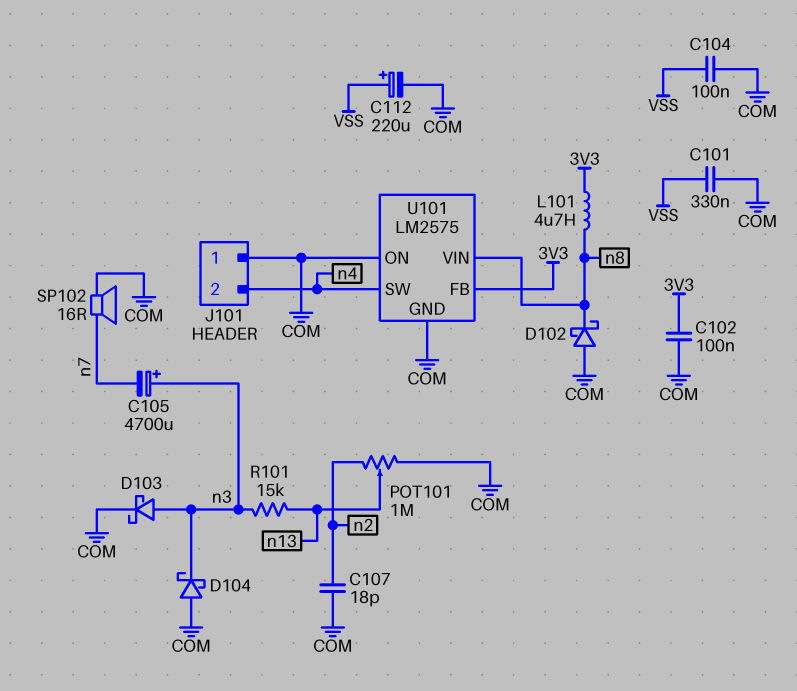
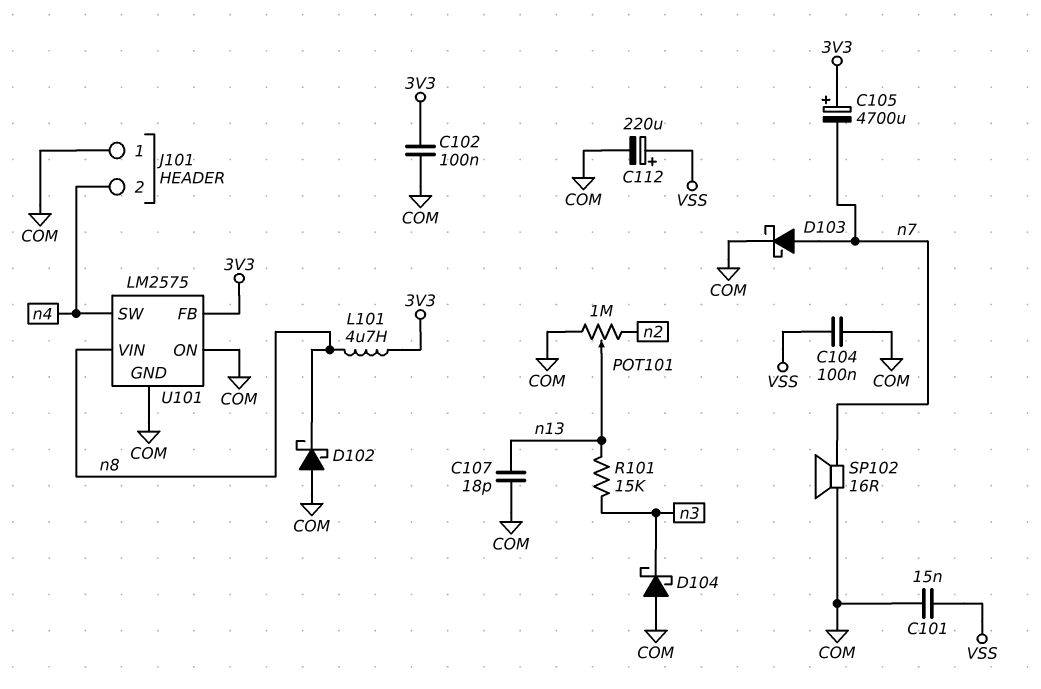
C101: 330nF (COM, VSS) -> 15nF (COM, VSS)
C105: 4700uF (plus n3, minus n7) -> 4700uF (plus 3V3, minus n7)
C107: 18pF (COM, n2) -> 18pF (COM, n13)
D103: schottky (A n3, K COM) -> schottky (A n7, K COM)

